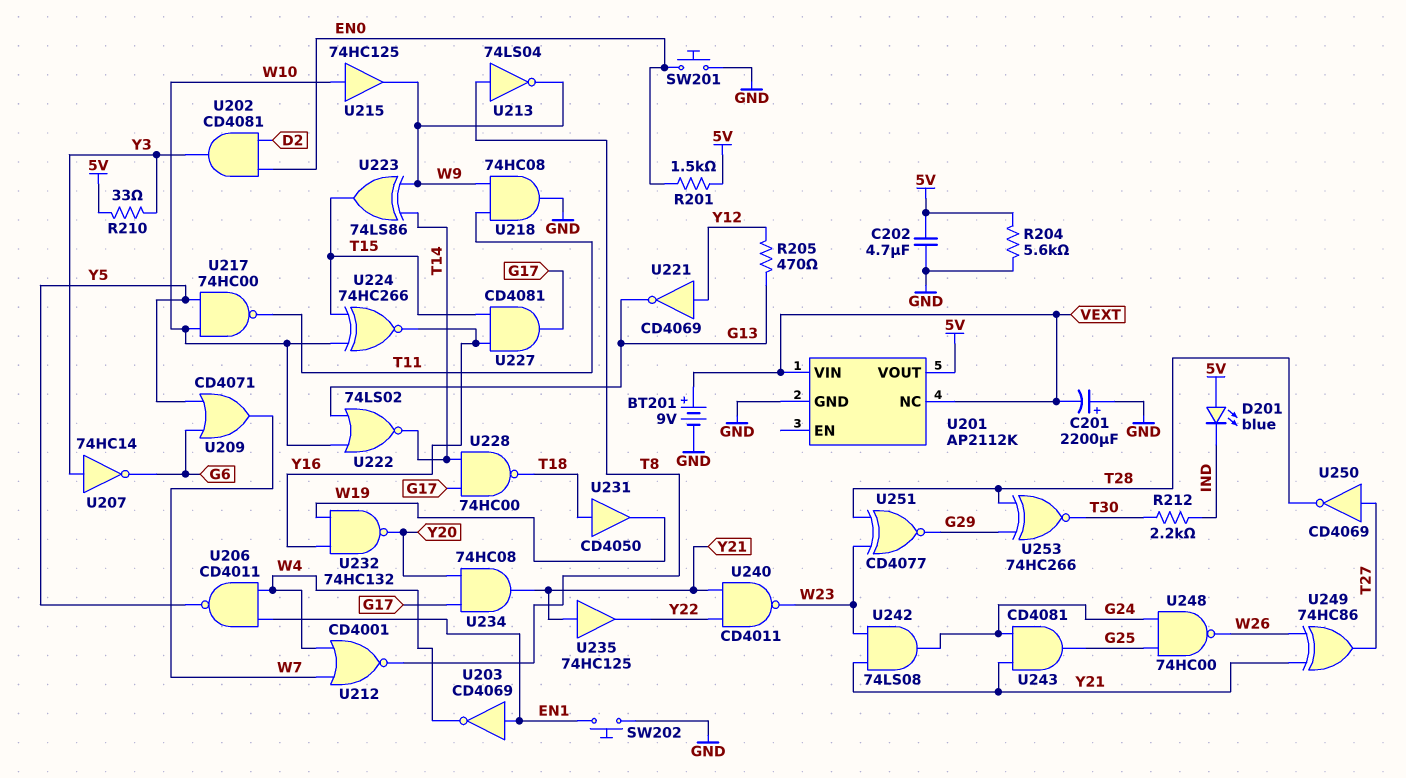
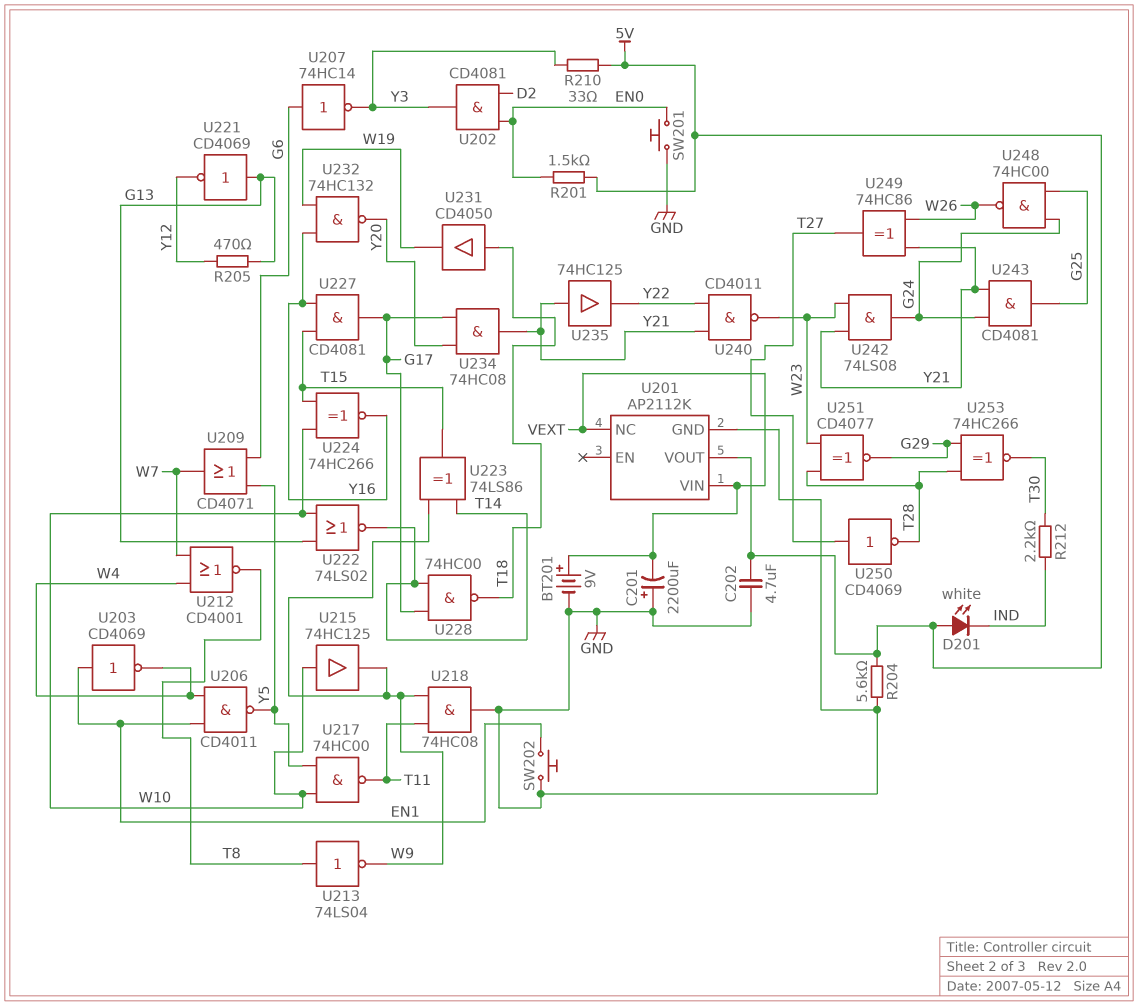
D201: LED blue (A 5V, K IND) -> LED white (A 5V, K IND)
U207: NOT 74HC14 (in Y3, out G6) -> NOT 74HC14 (in G6, out Y3)
U221: NOT CD4069 (in Y12, out G13) -> NOT CD4069 (in G13, out Y12)

